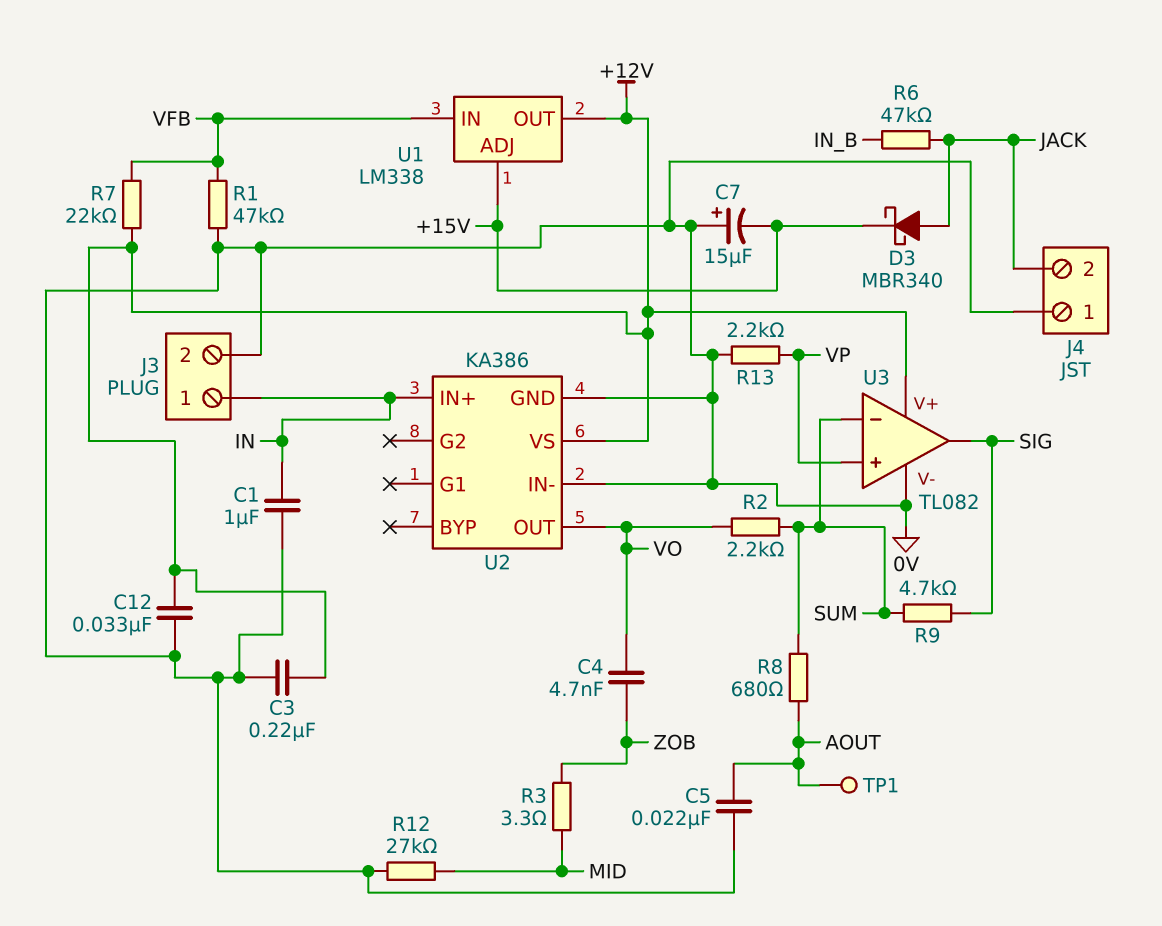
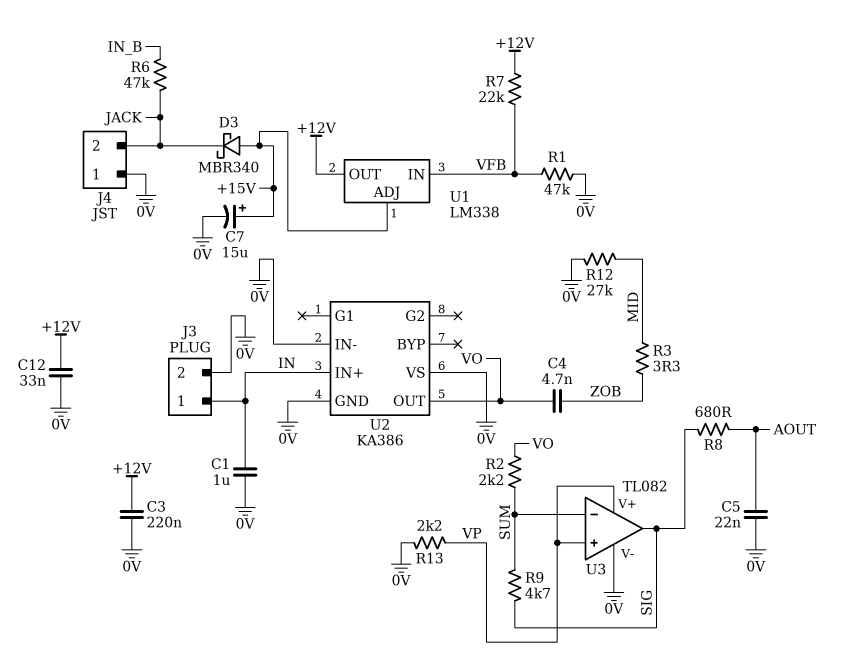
C7: 15uF (plus 0V, minus +15V) -> 15uF (plus +15V, minus 0V)
D3: schottky MBR340 (A JACK, K +15V) -> schottky MBR340 (A +15V, K JACK)
R8: 680 (AOUT, SUM) -> 680 (AOUT, SIG)
TP1: test point (AOUT) -> none
U2 pin VS: +12V -> 0V
U3 pin V+: +12V -> VP

